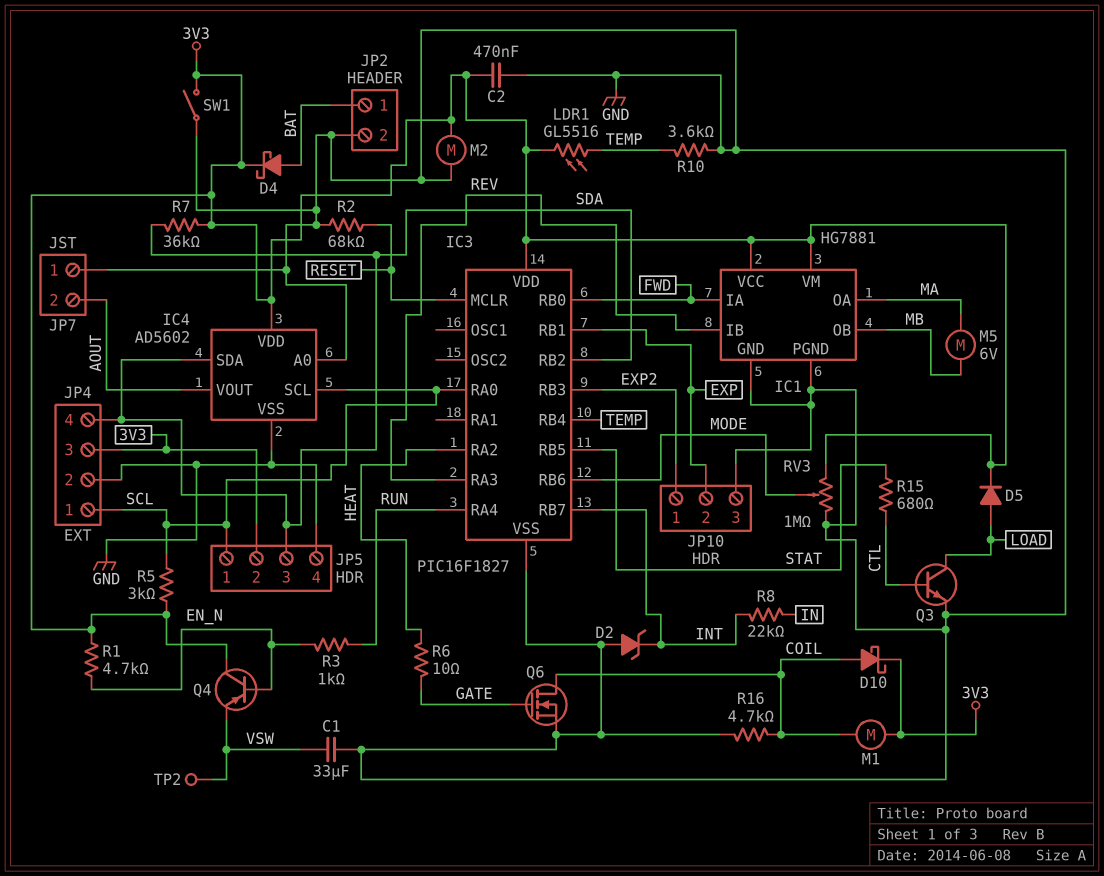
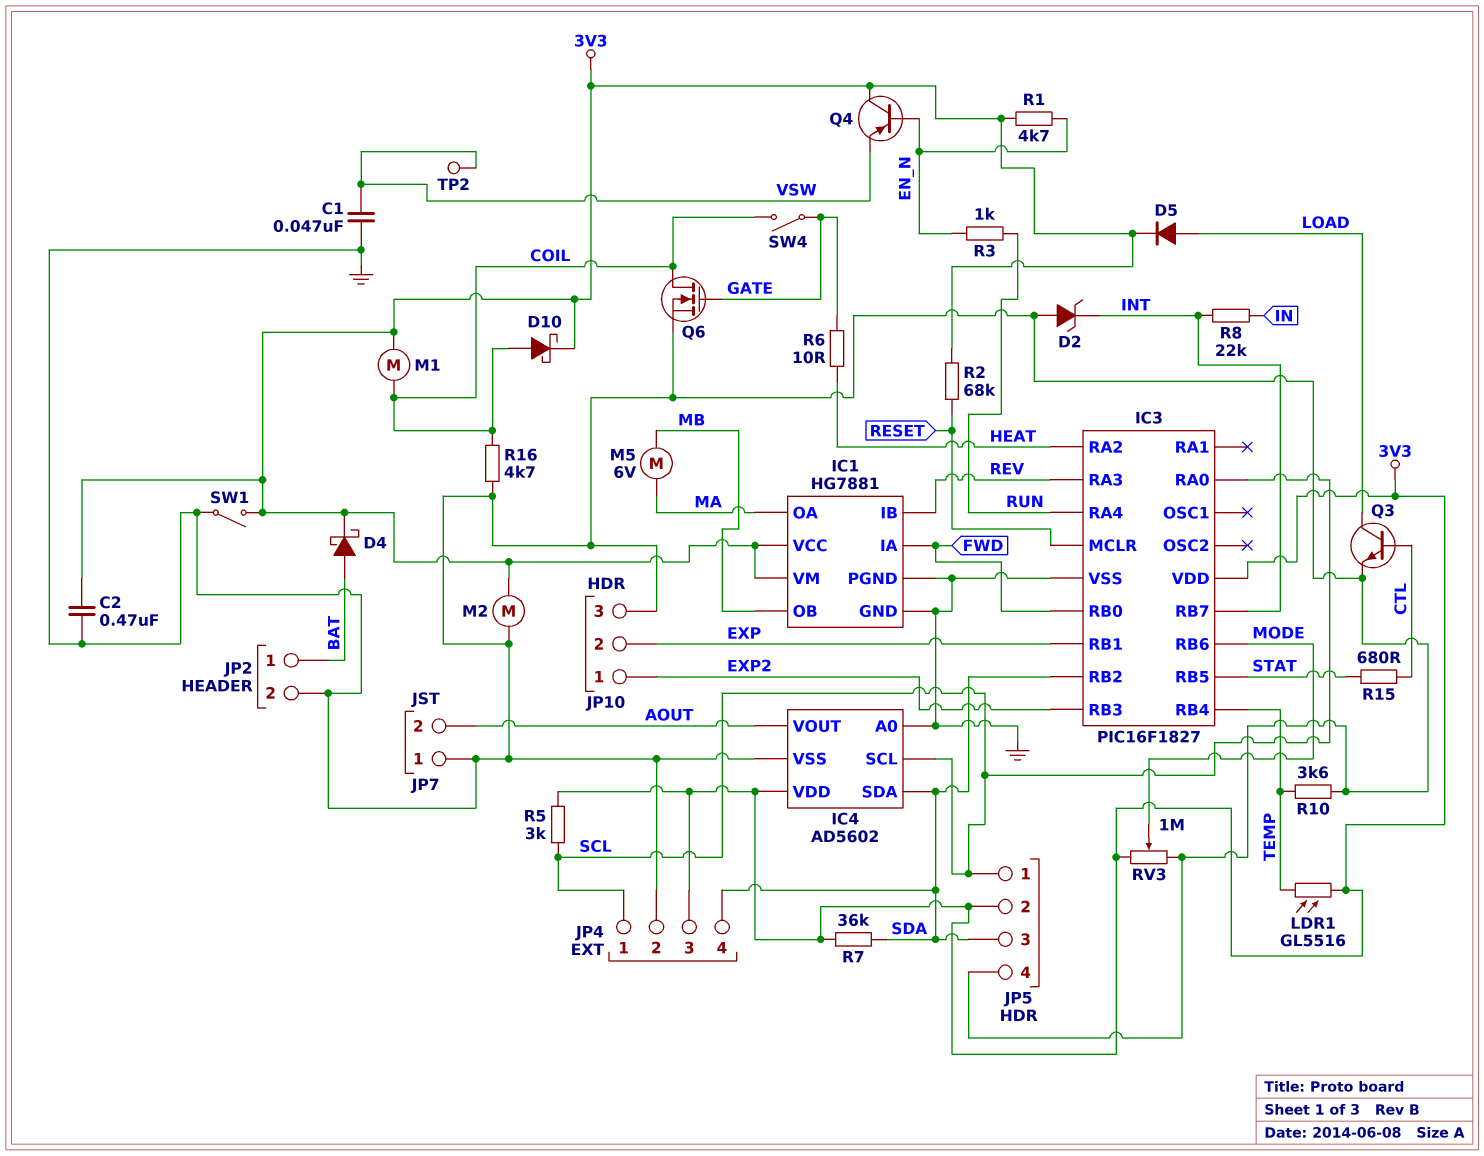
C1: 33uF (GND, VSW) -> 47nF (GND, VSW)
R2: 68k (GND, RESET) -> 68k (3V3, RESET)
SW4: none -> switch (COIL, GATE)

